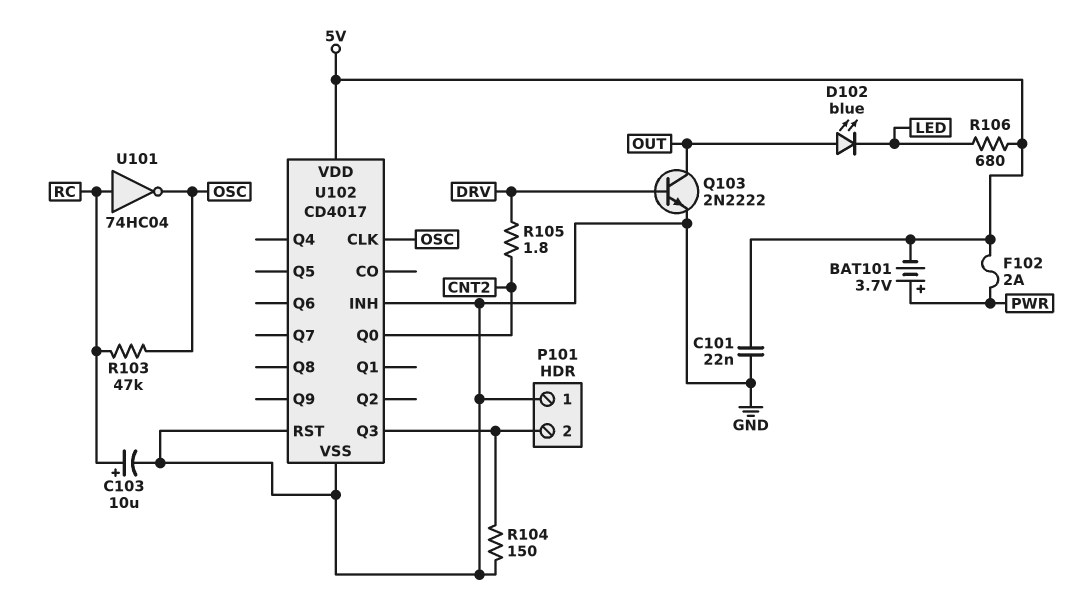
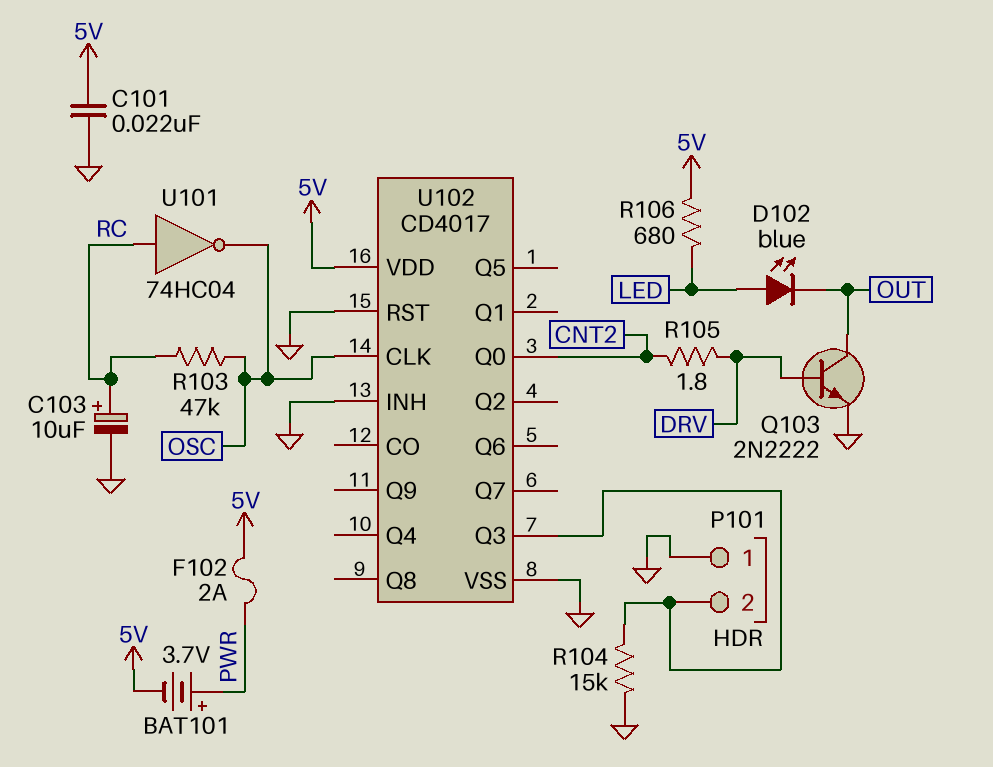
D102: LED blue (A OUT, K LED) -> LED blue (A LED, K OUT)
R104: 150 (GND, P101/2) -> 15k (GND, P101/2)

